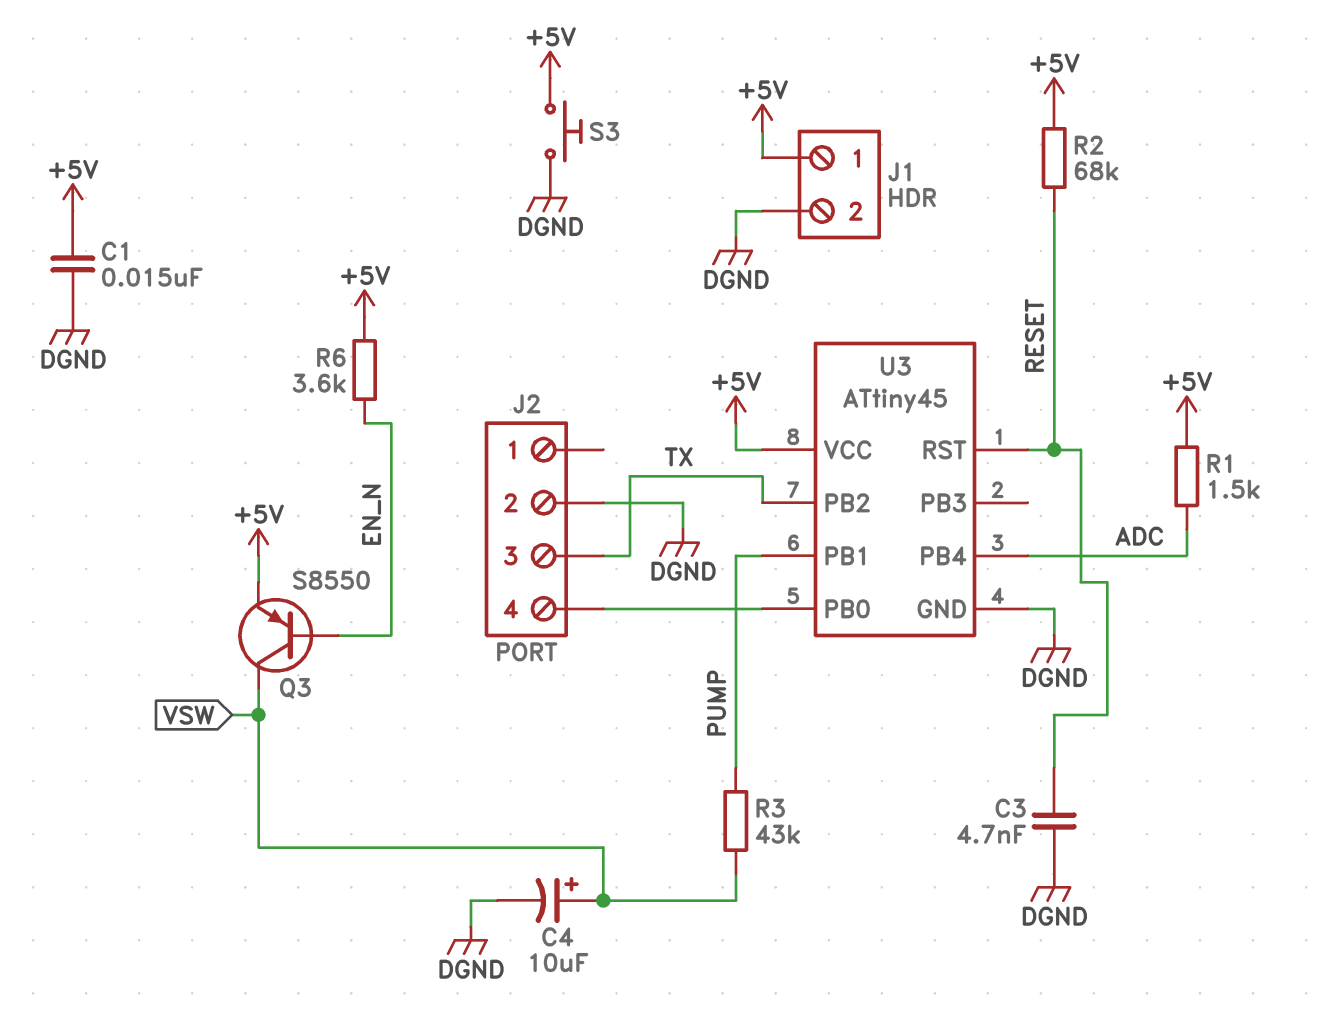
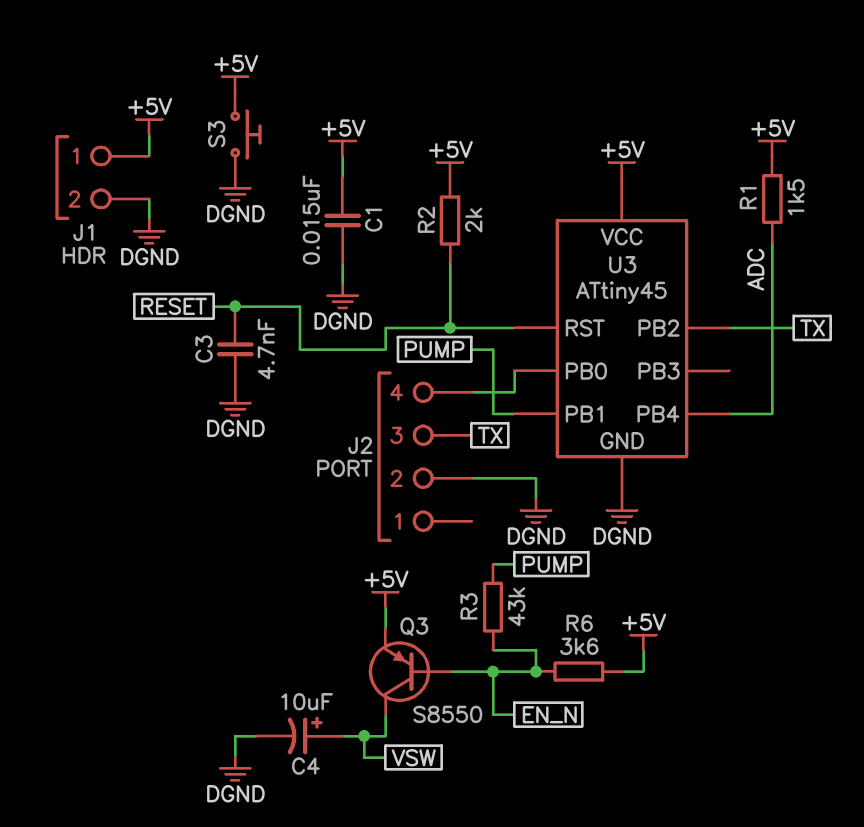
R2: 68k (+5V, RESET) -> 2k (+5V, RESET)
R3: 43k (PUMP, VSW) -> 43k (EN_N, PUMP)

